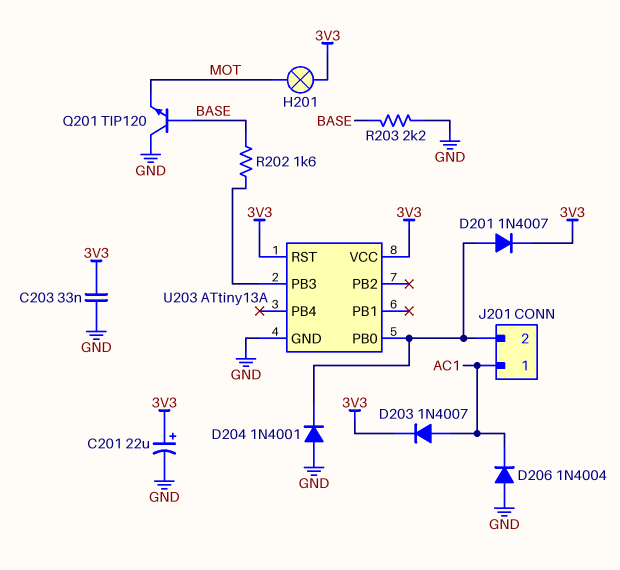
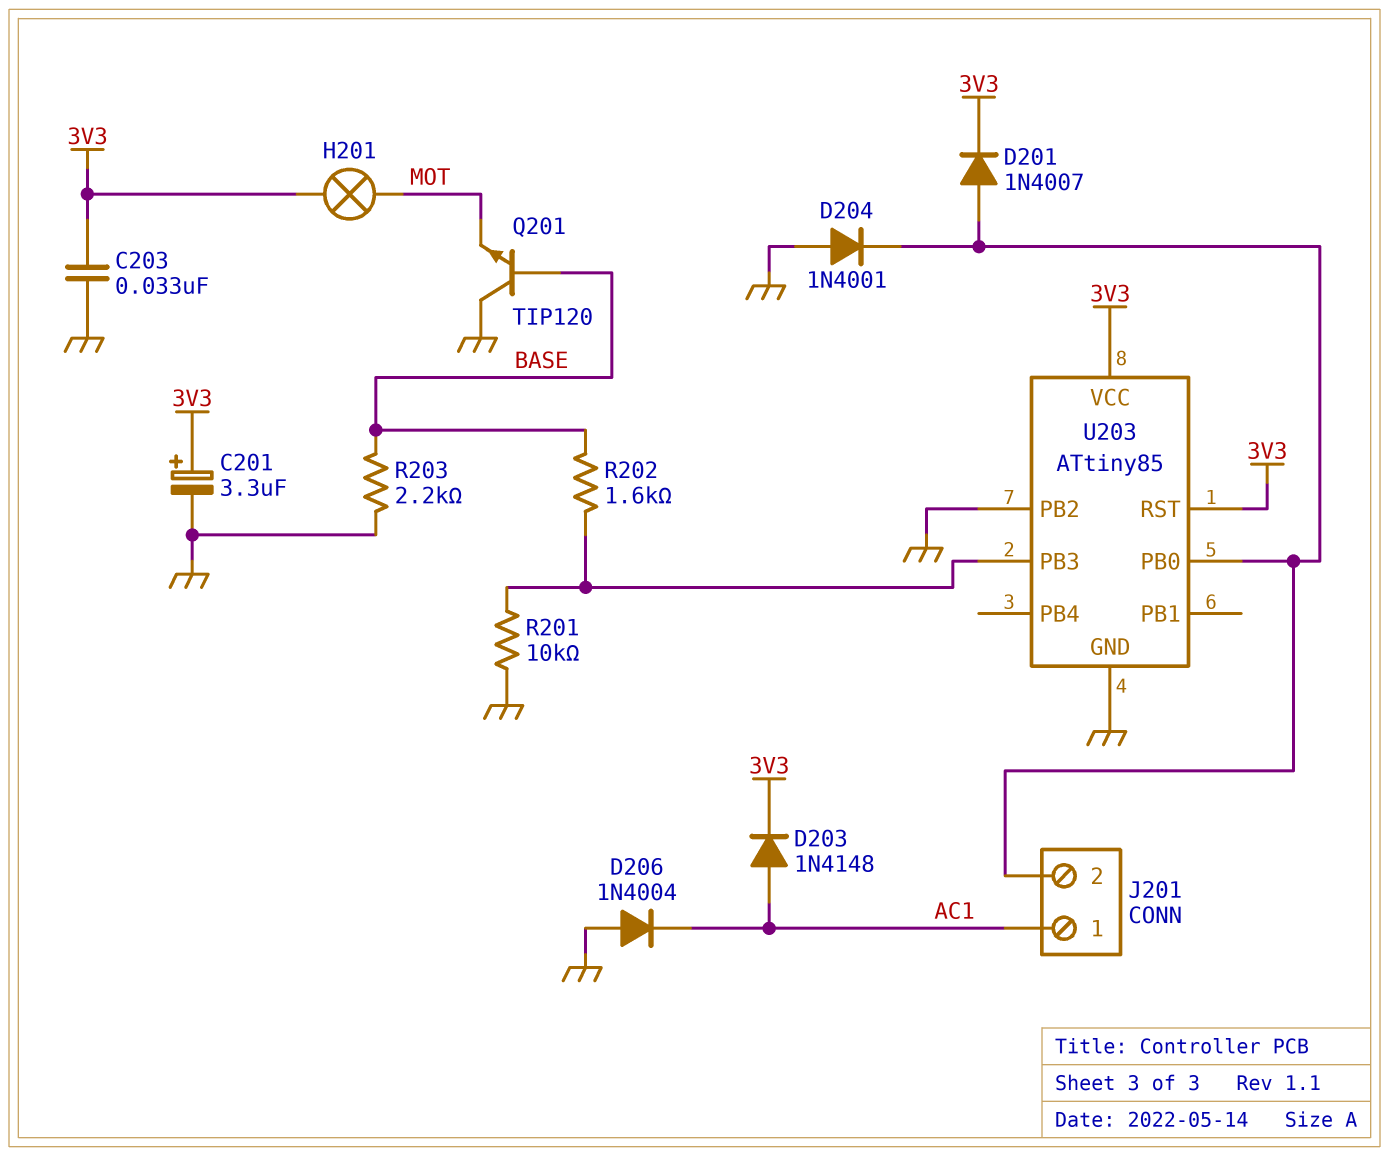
C201: 22uF (plus 3V3, minus GND) -> 3.3uF (plus 3V3, minus GND)
D203: diode 1N4007 (A AC1, K 3V3) -> diode 1N4148 (A AC1, K 3V3)
R201: none -> 10k (GND, U203/PB3)
U203: ATtiny13A -> ATtiny85
U203 pin PB2: none -> GND

